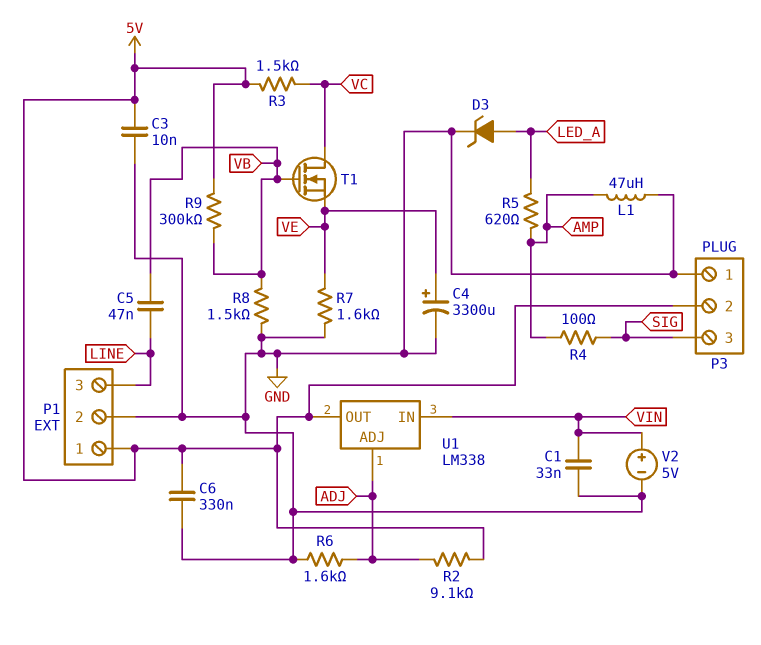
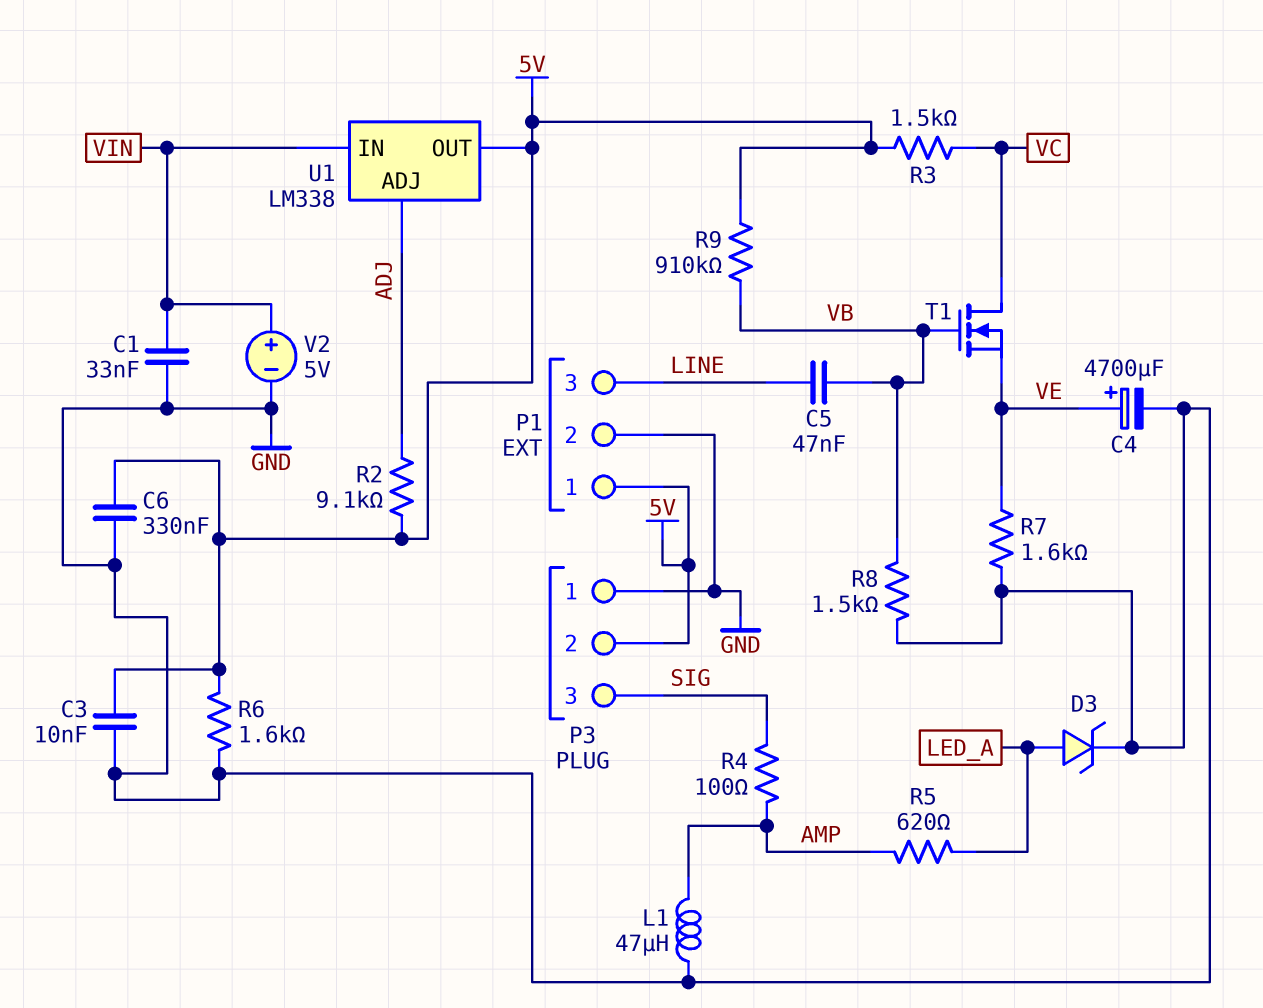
C4: 3300uF (plus VE, minus GND) -> 4700uF (plus VE, minus GND)
R6: 1.6k (ADJ, GND) -> 1.6k (5V, GND)
R9: 300k (5V, VB) -> 910k (5V, VB)

